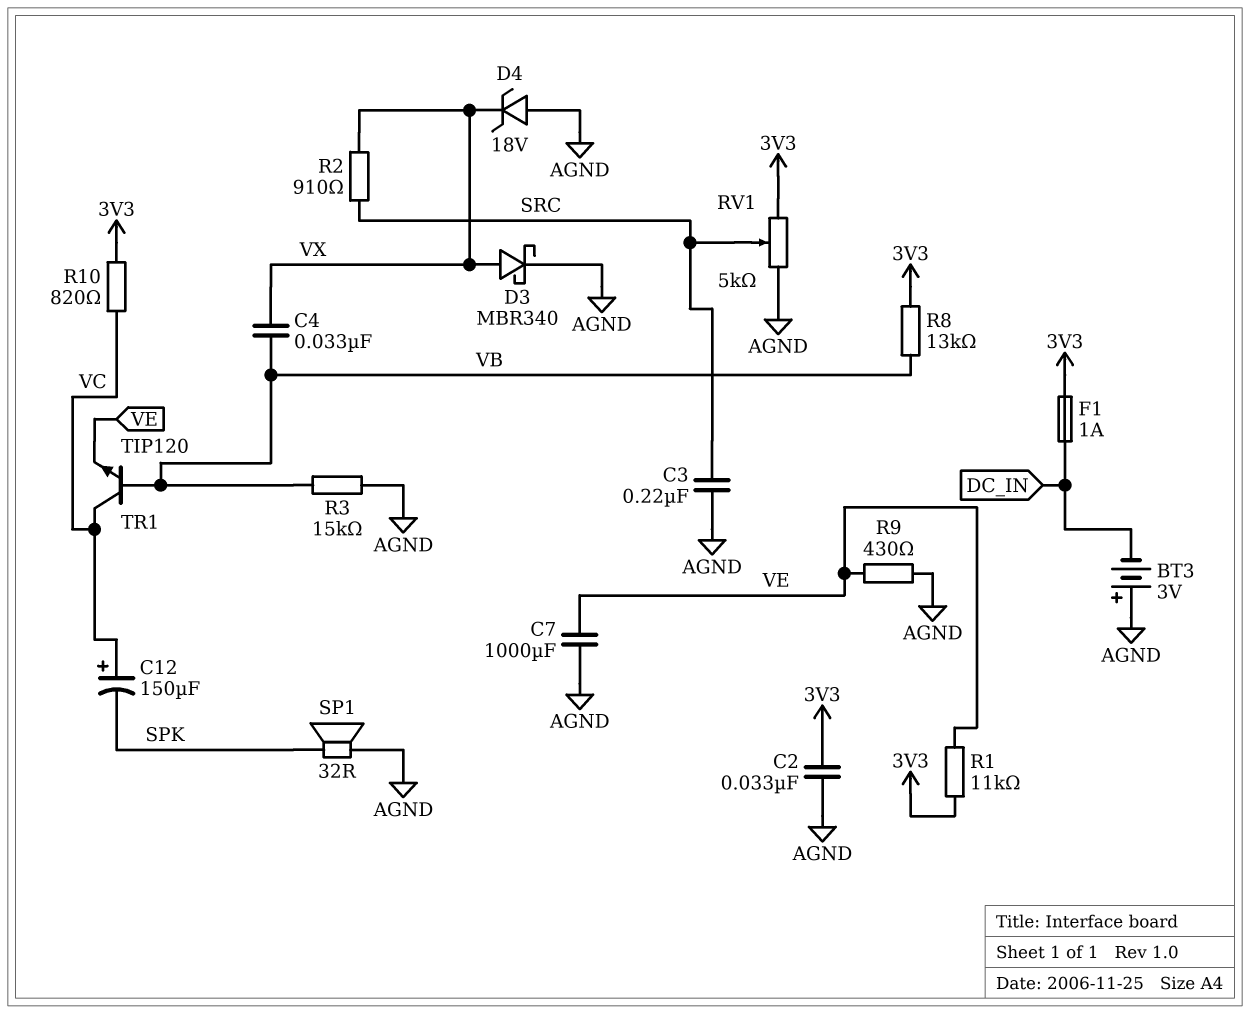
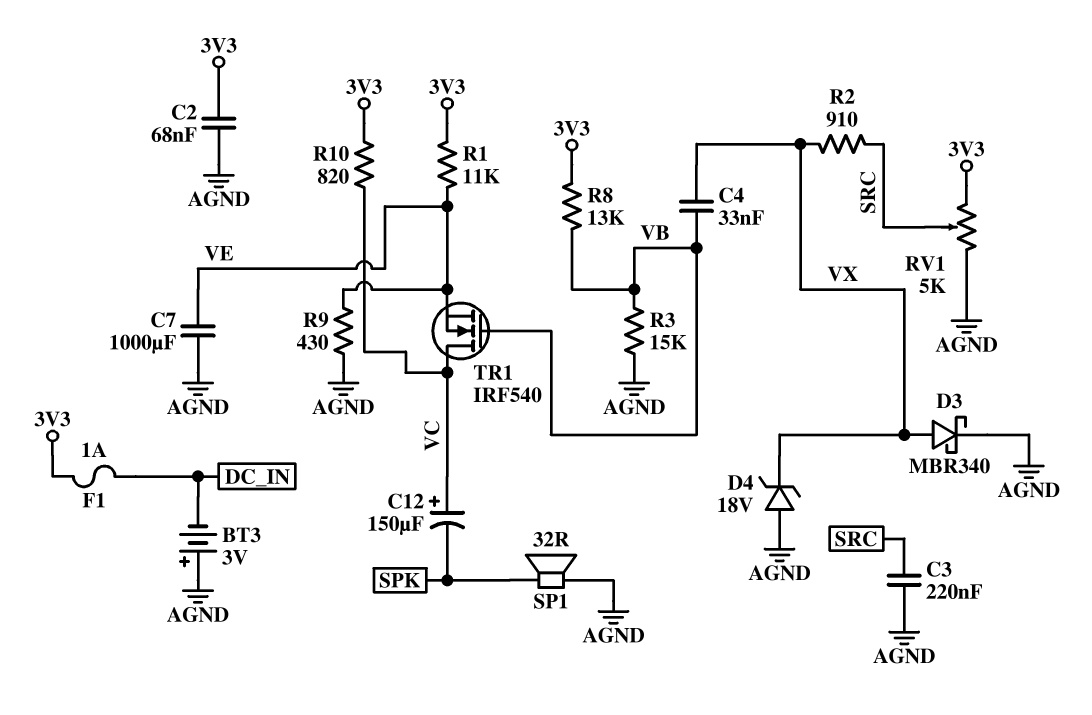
C2: 33nF (3V3, AGND) -> 68nF (3V3, AGND)
TR1: NPN TIP120 (B VB, C VC, E VE) -> NMOS IRF540 (G VB, D VC, S VE)

